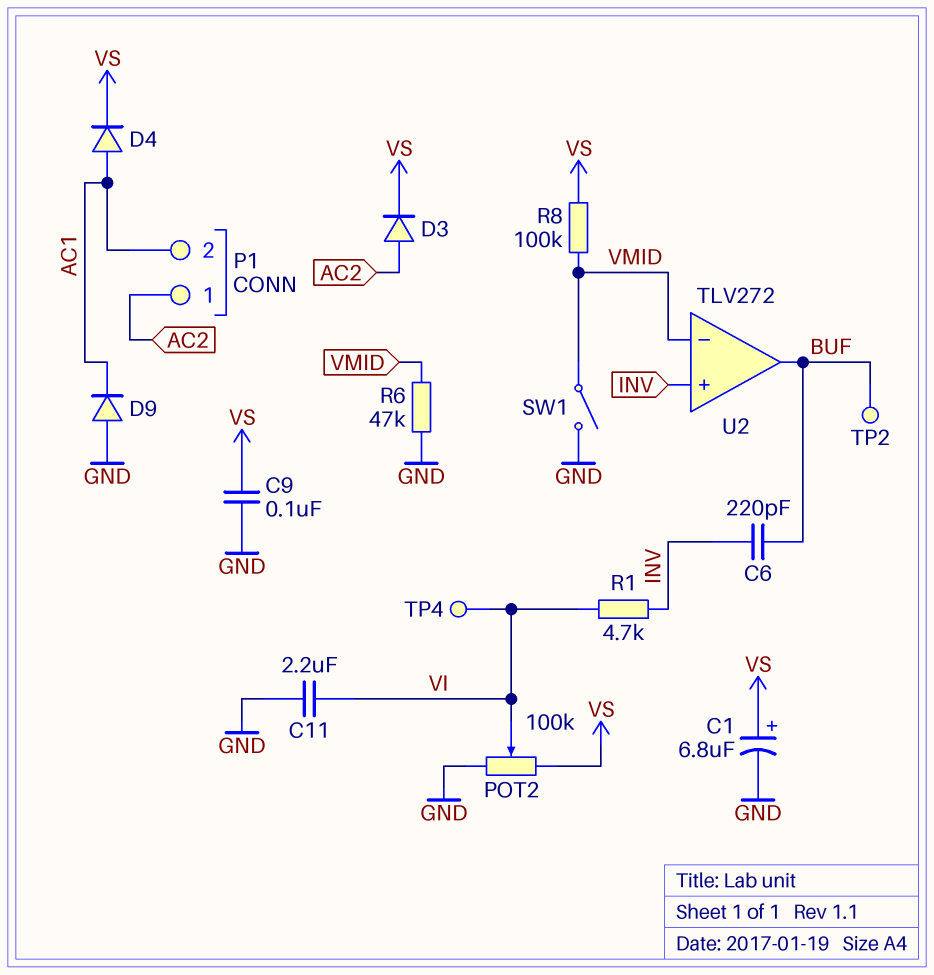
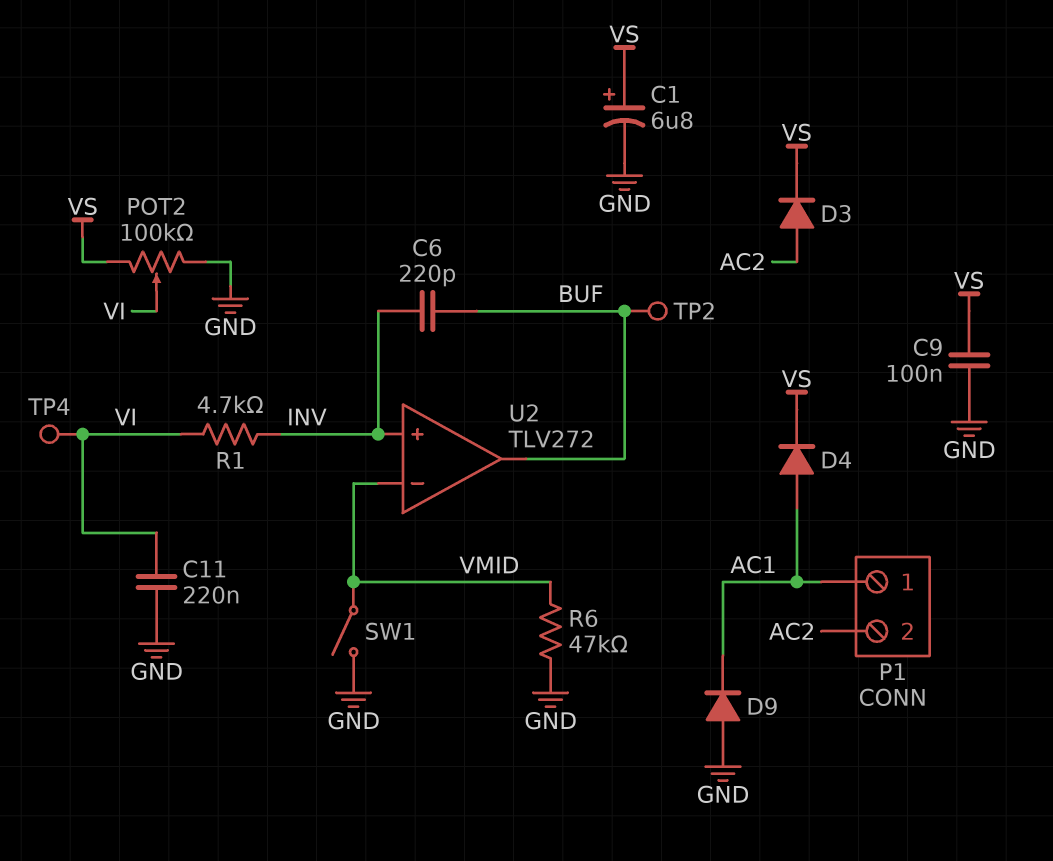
C11: 2.2uF (GND, VI) -> 220nF (GND, VI)
P1 pin 1: AC2 -> AC1
P1 pin 2: AC1 -> AC2
R8: 100k (VMID, VS) -> none

